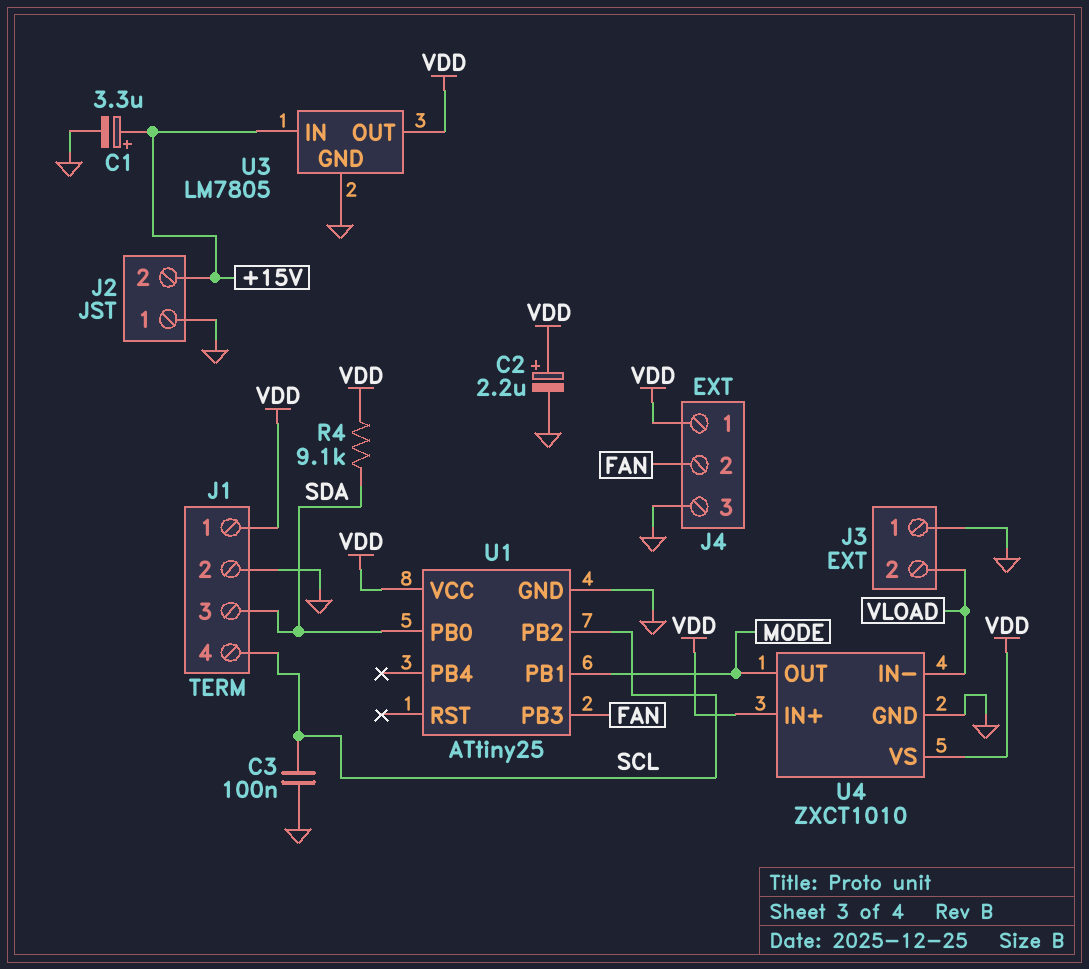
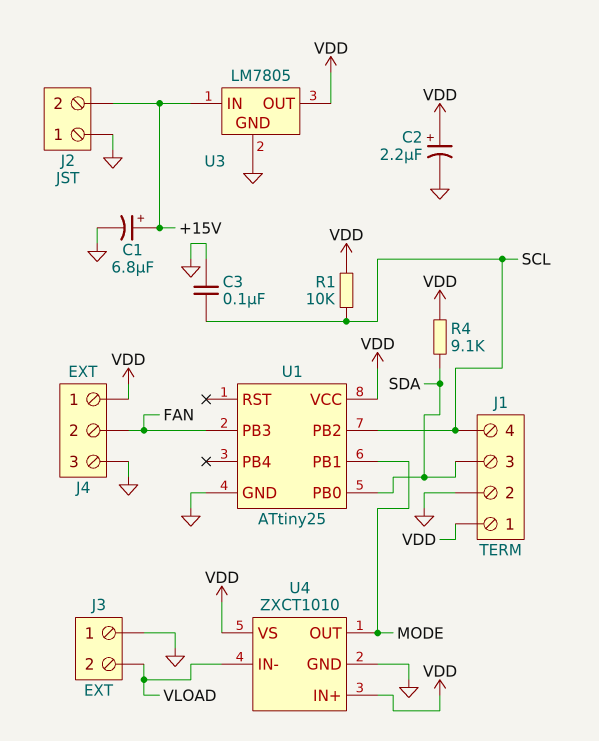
C1: 3.3uF (plus +15V, minus GND) -> 6.8uF (plus +15V, minus GND)
R1: none -> 10k (SCL, VDD)

